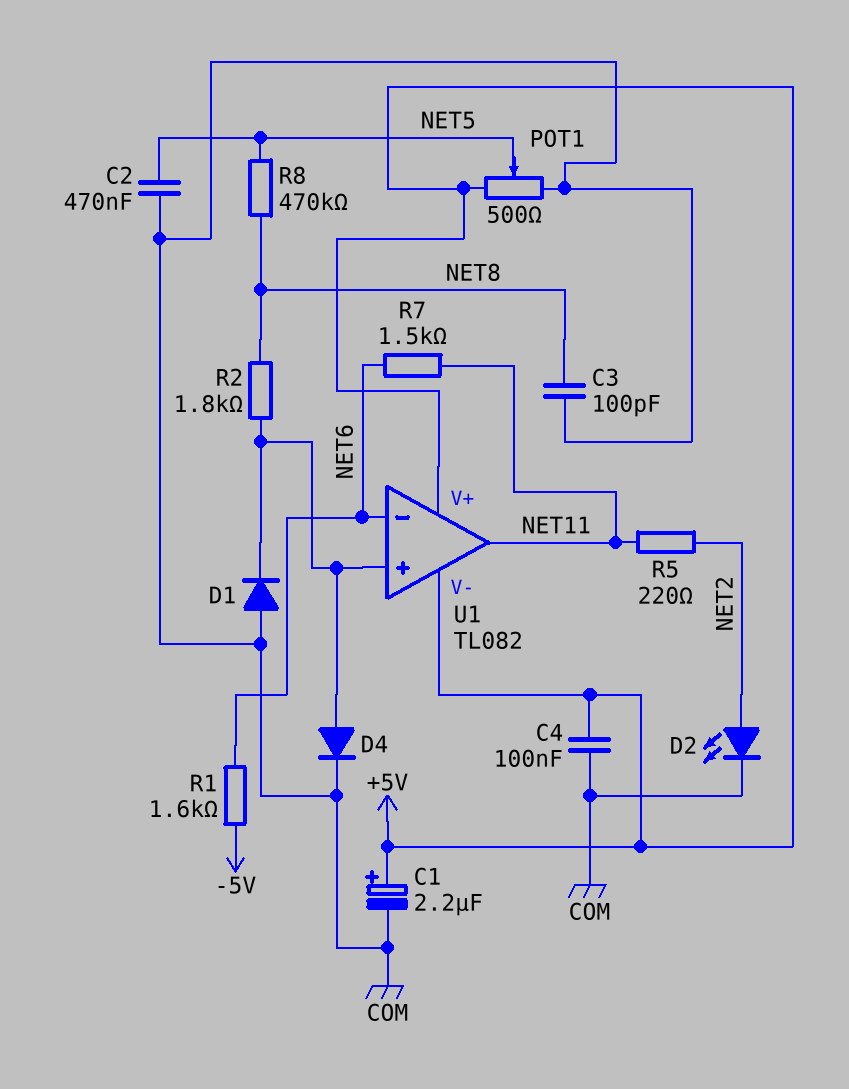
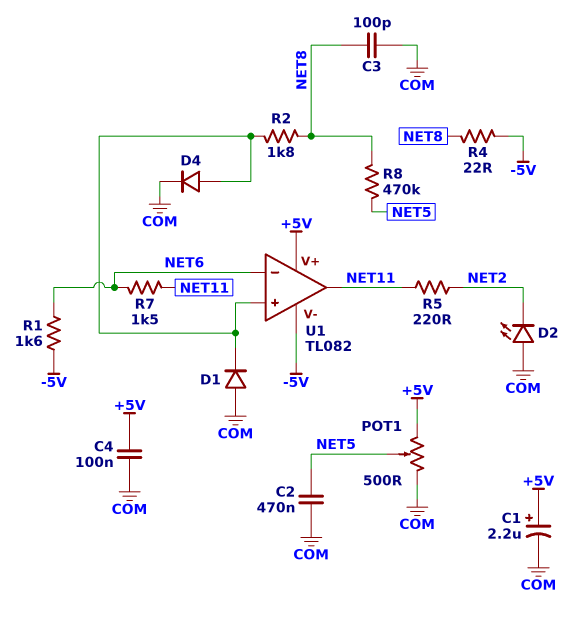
D2: LED (A NET2, K COM) -> LED (A COM, K NET2)
R4: none -> 22 (-5V, NET8)
U1 pin V-: +5V -> -5V

